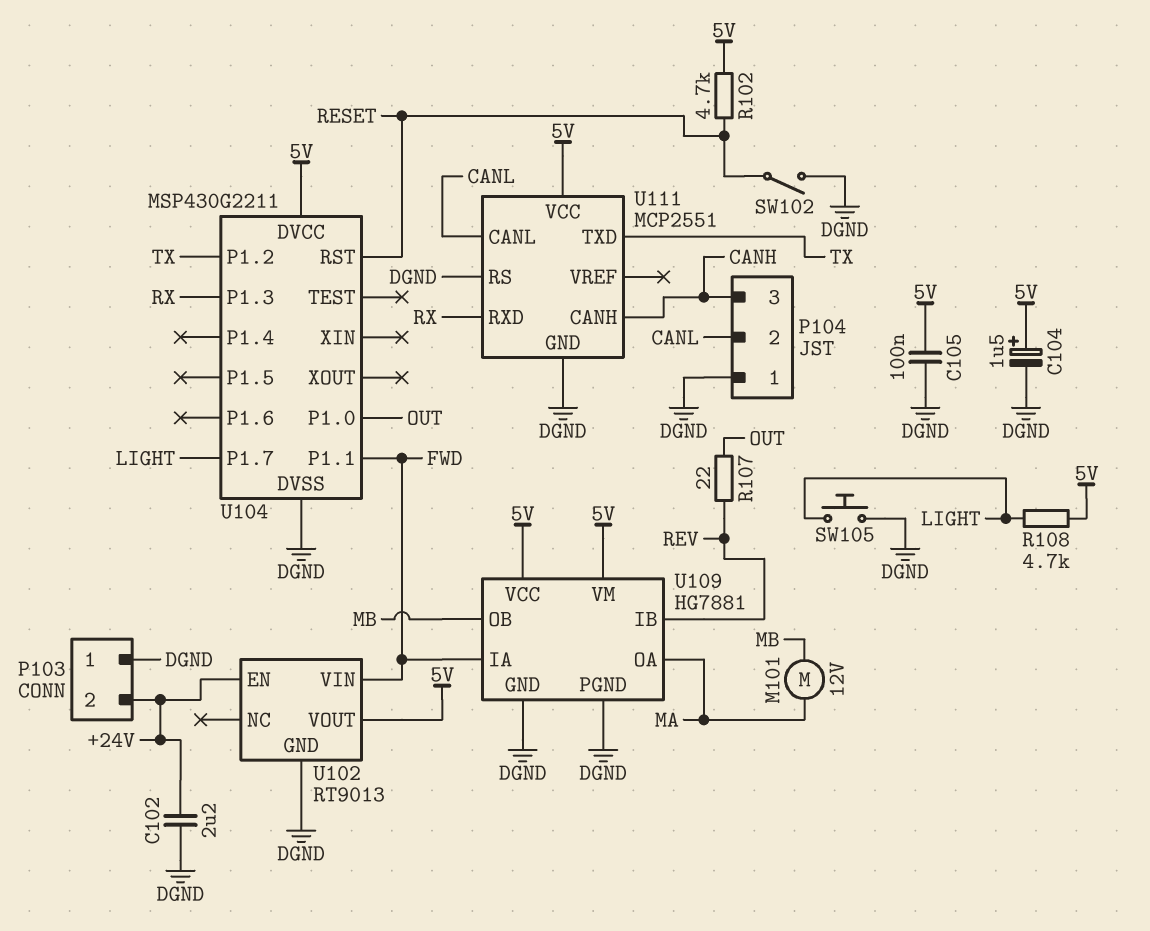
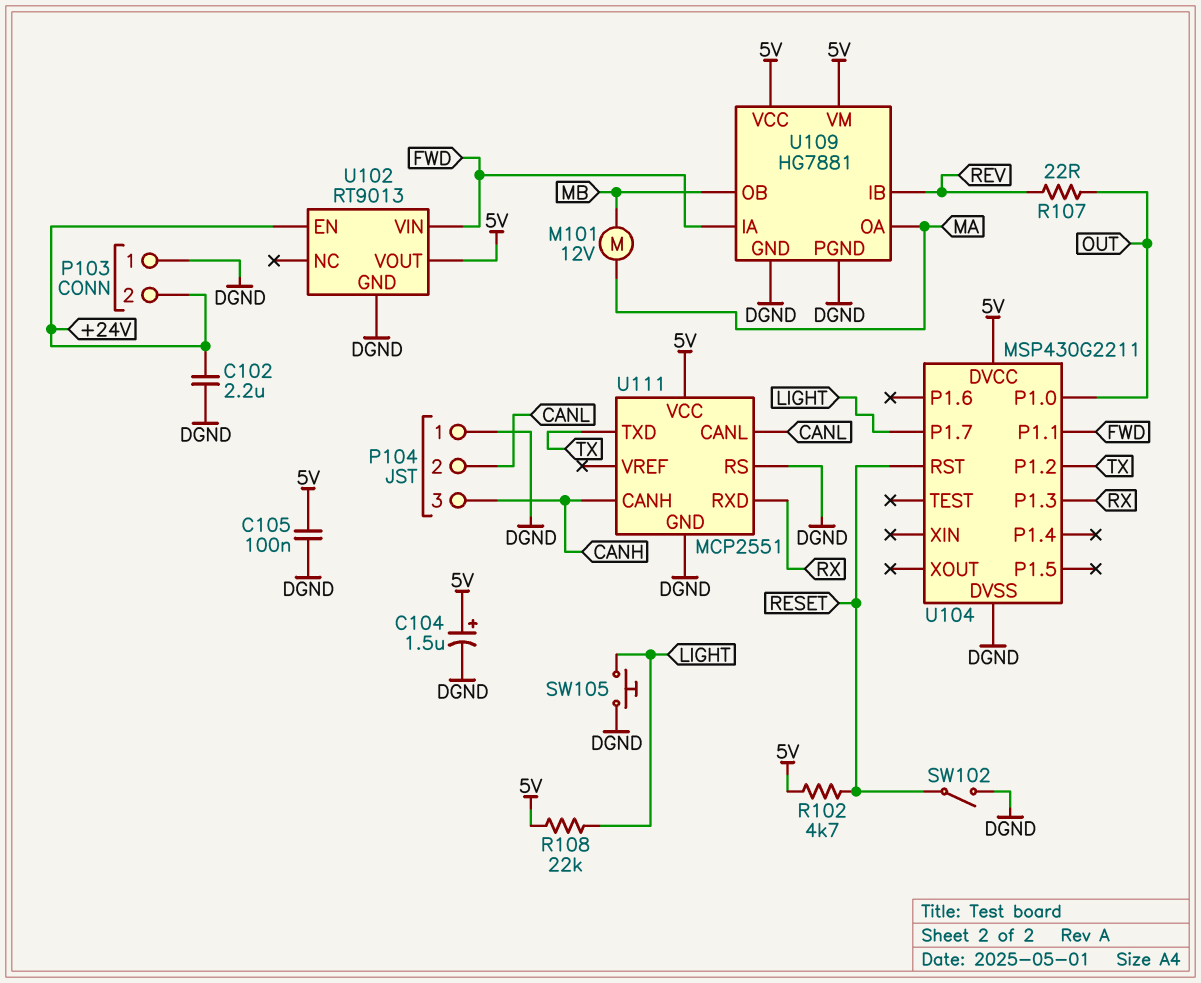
R108: 4.7k (5V, LIGHT) -> 22k (5V, LIGHT)

